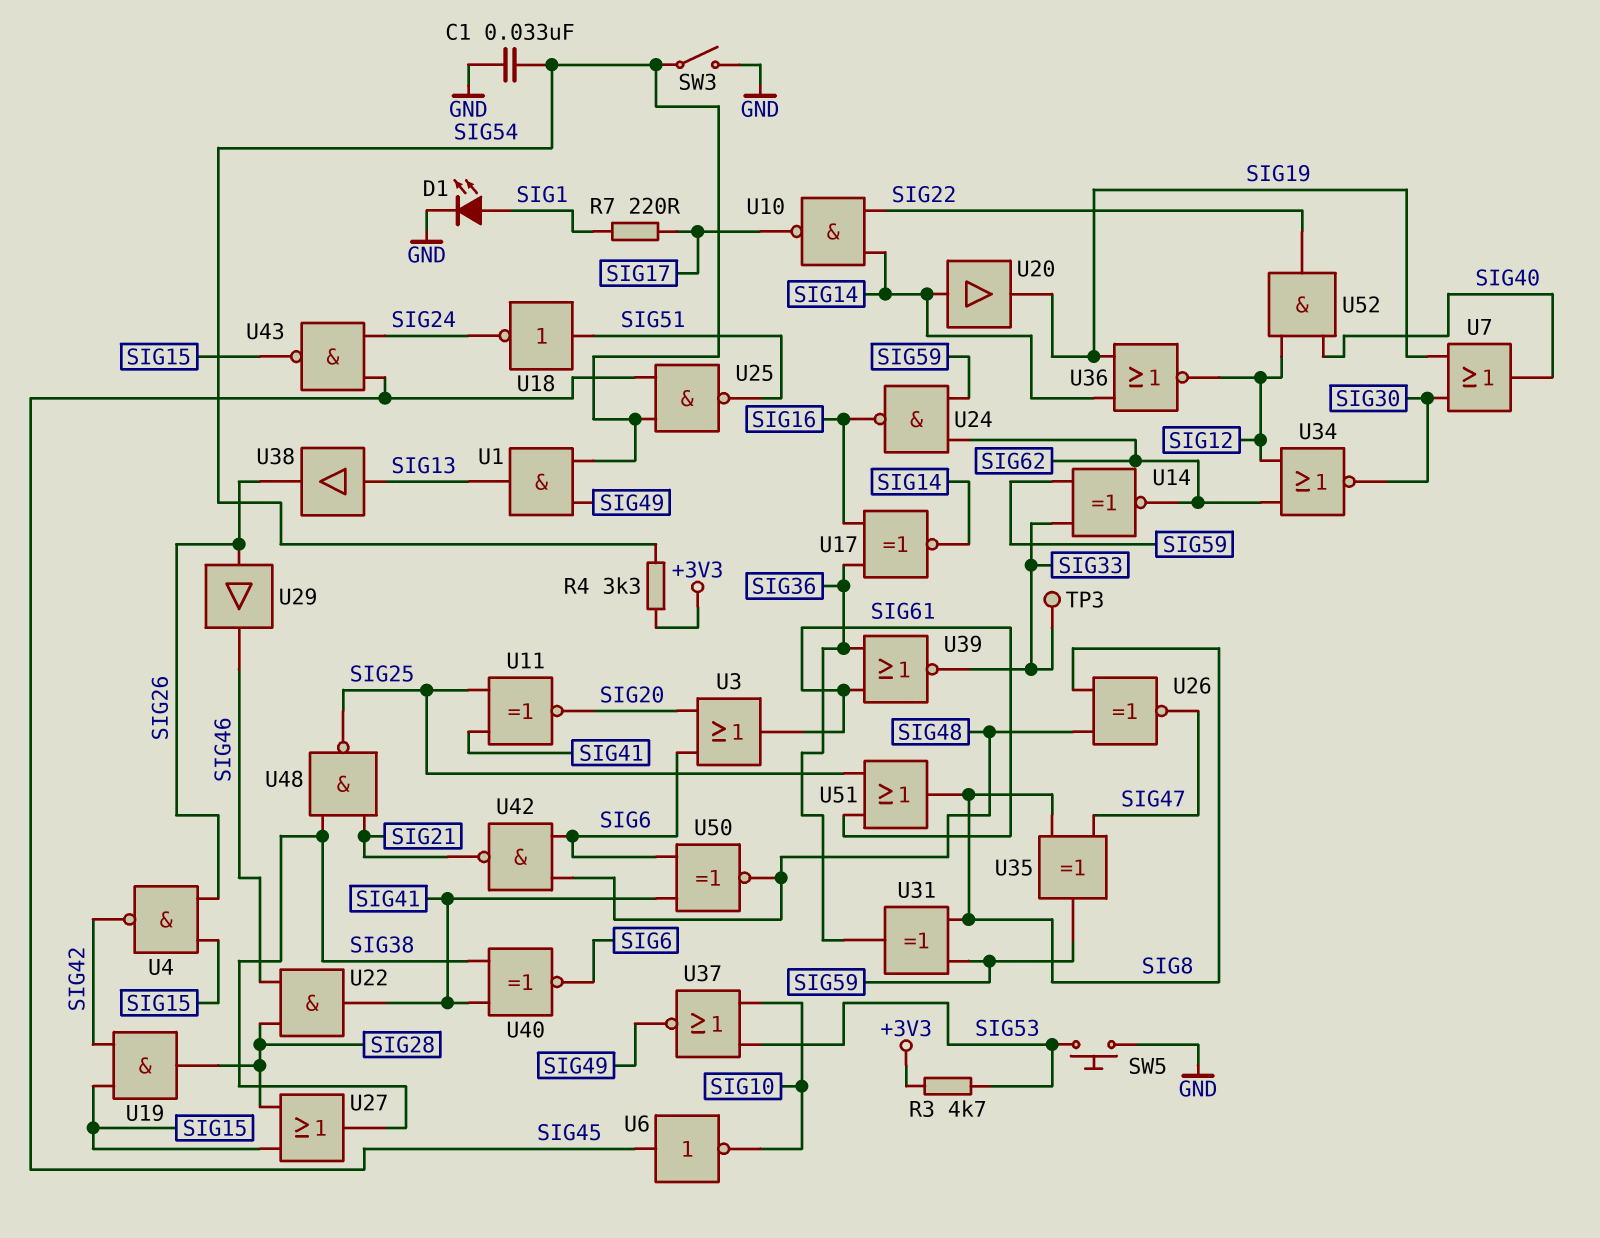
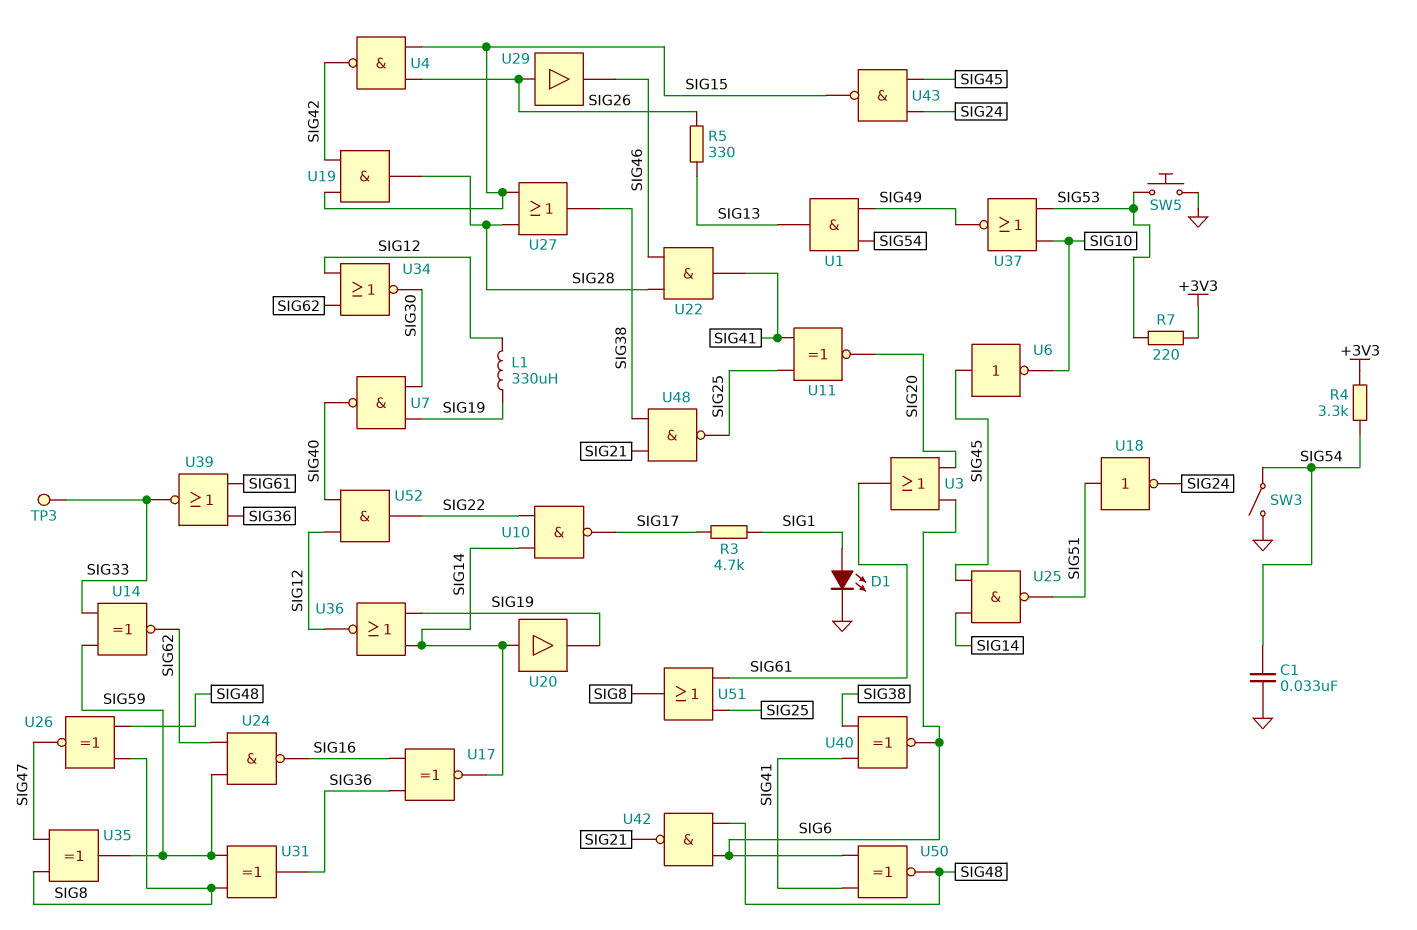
L1: none -> 330uH (SIG12, SIG19)
R3: 4.7k (+3V3, SIG53) -> 4.7k (SIG1, SIG17)
R5: none -> 330 (SIG13, SIG26)
R7: 220 (SIG1, SIG17) -> 220 (+3V3, SIG53)
U7: OR (in SIG19, in SIG30, out SIG40) -> NAND (in SIG19, in SIG30, out SIG40)
U25: NAND (in SIG45, in SIG54, out SIG51) -> NAND (in SIG14, in SIG45, out SIG51)
U38: buffer (in SIG13, out SIG26) -> none

